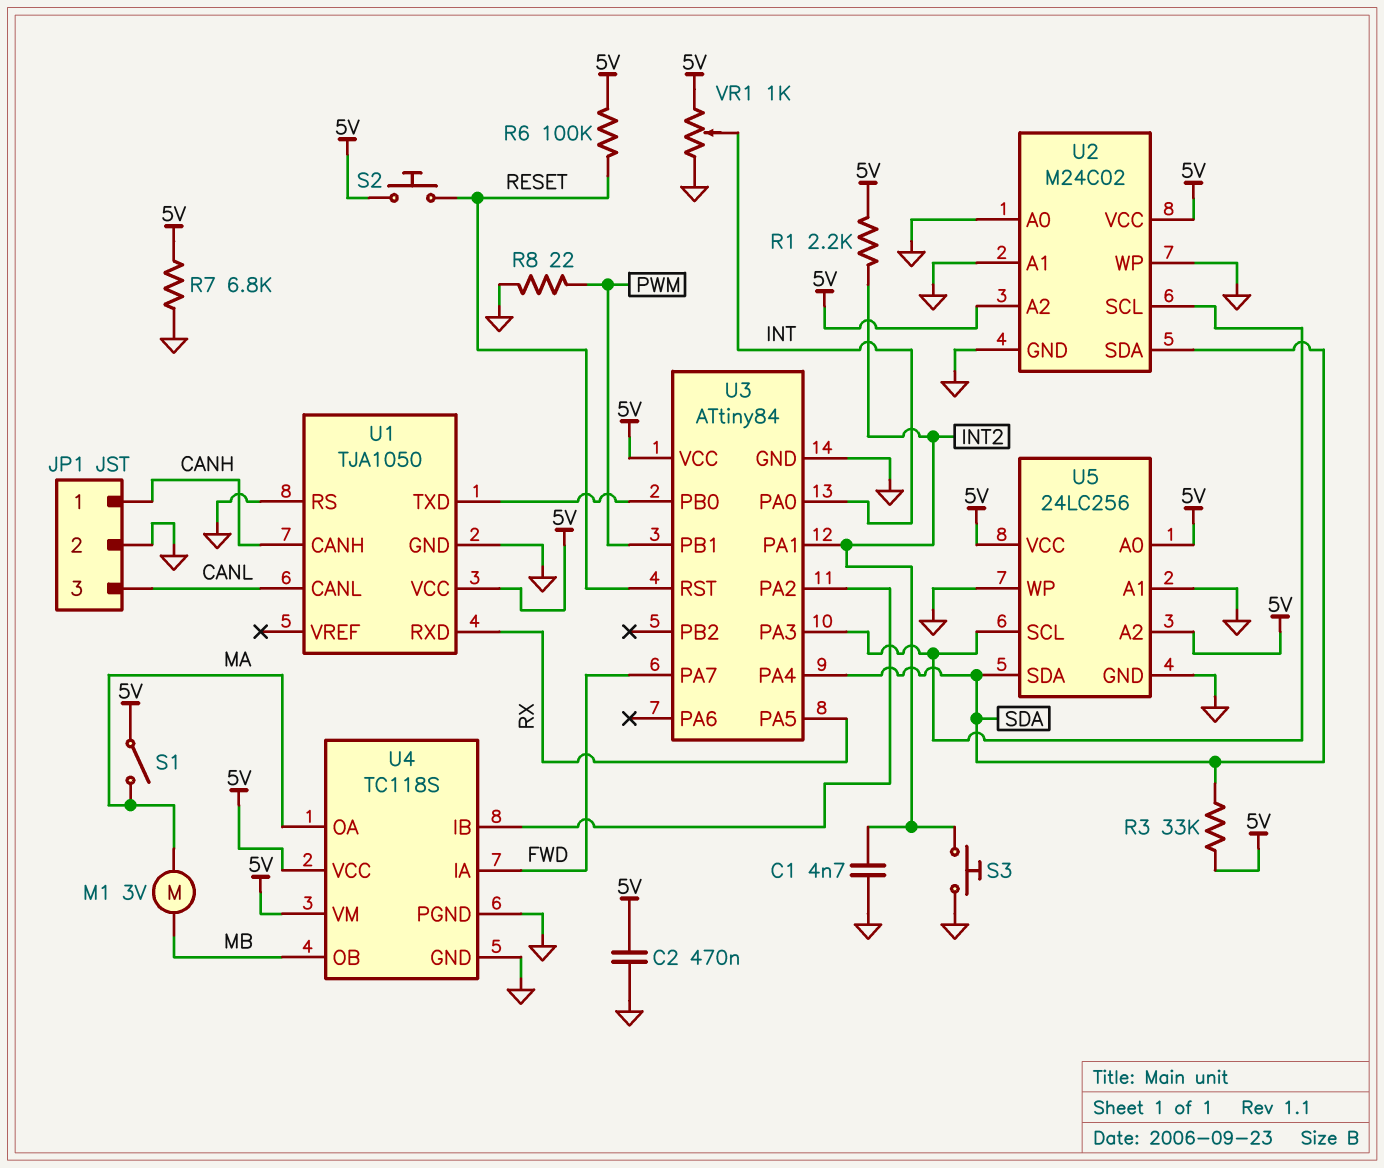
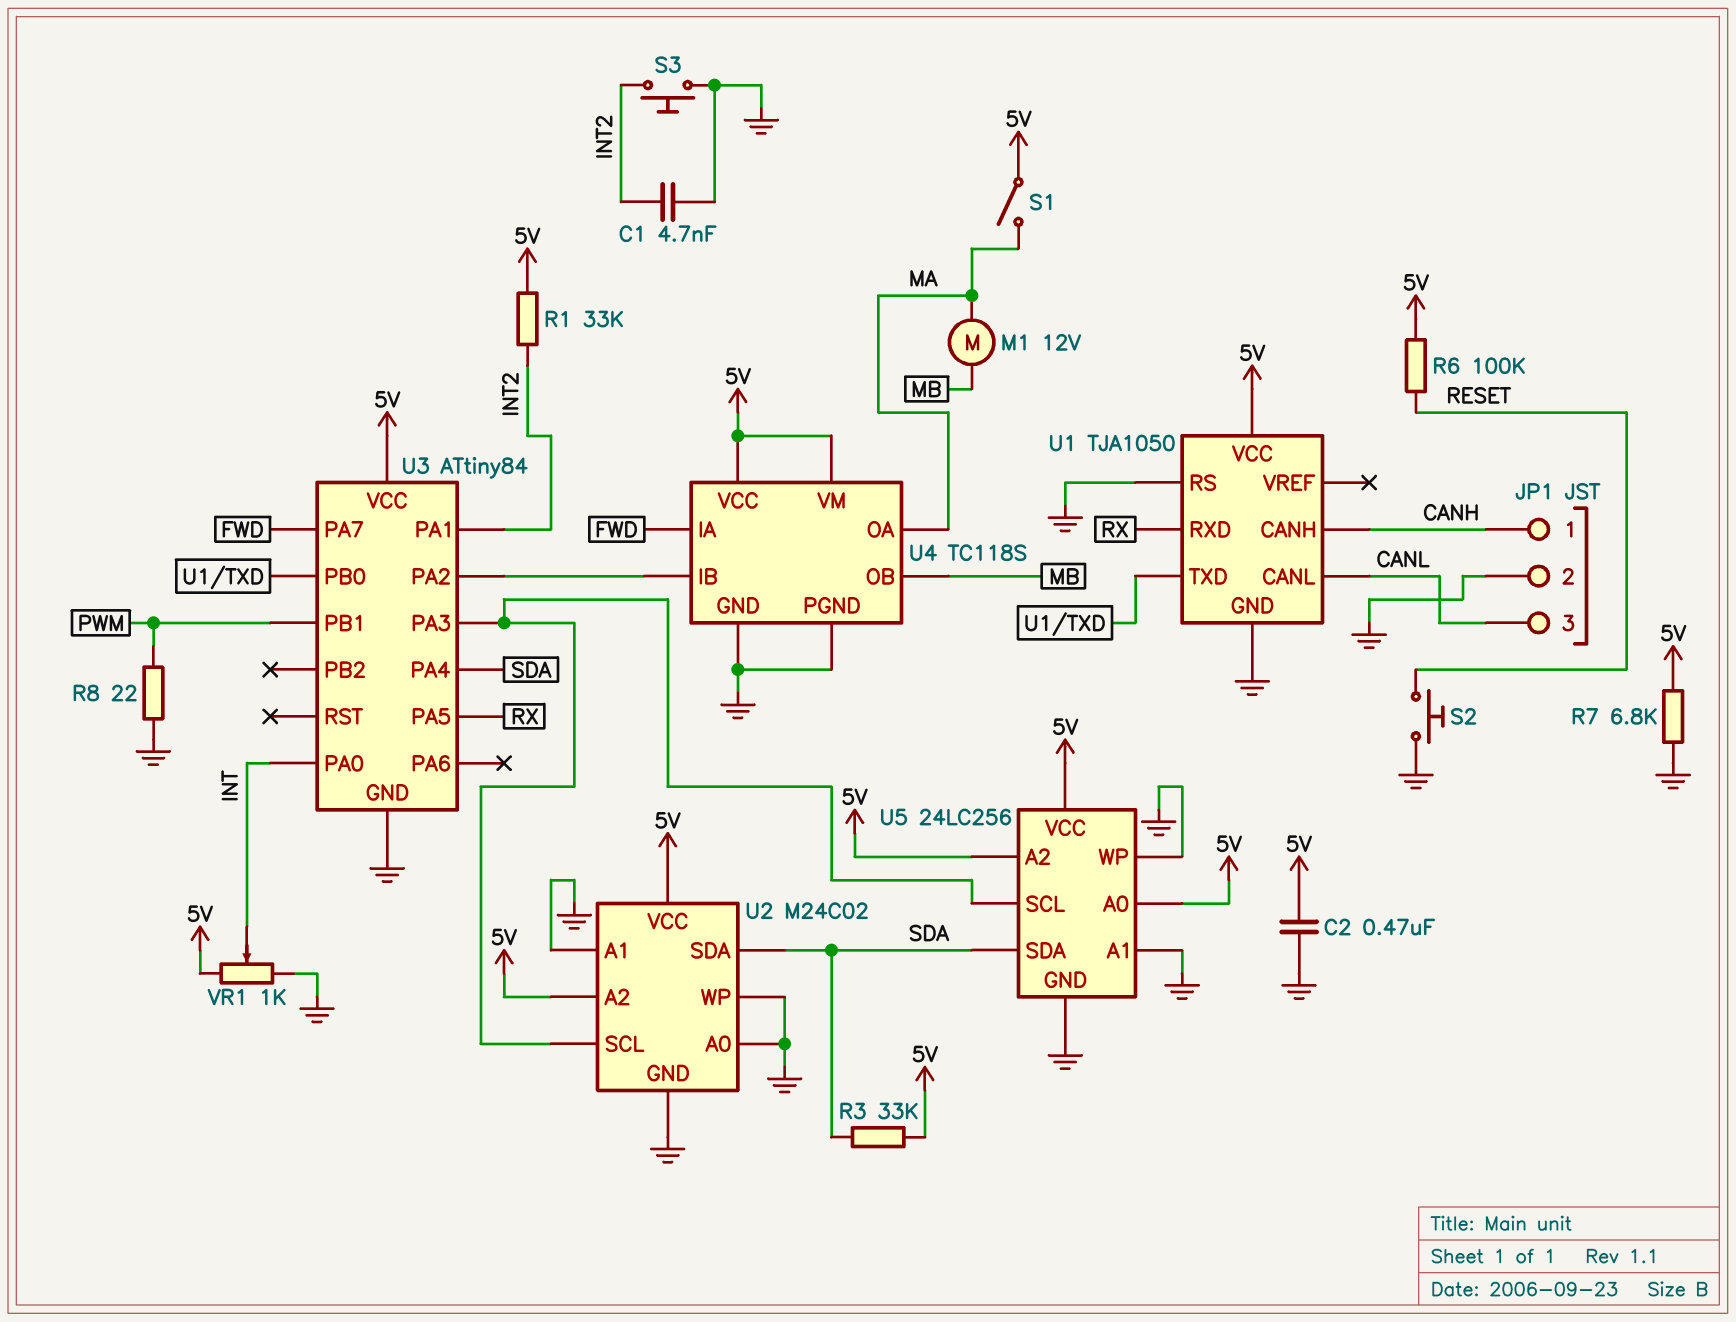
M1: motor 3V (MA, MB) -> motor 12V (MA, MB)
R1: 2.2k (5V, INT2) -> 33k (5V, INT2)
S2: button (5V, RESET) -> button (GND, RESET)
U3 pin RST: RESET -> none

